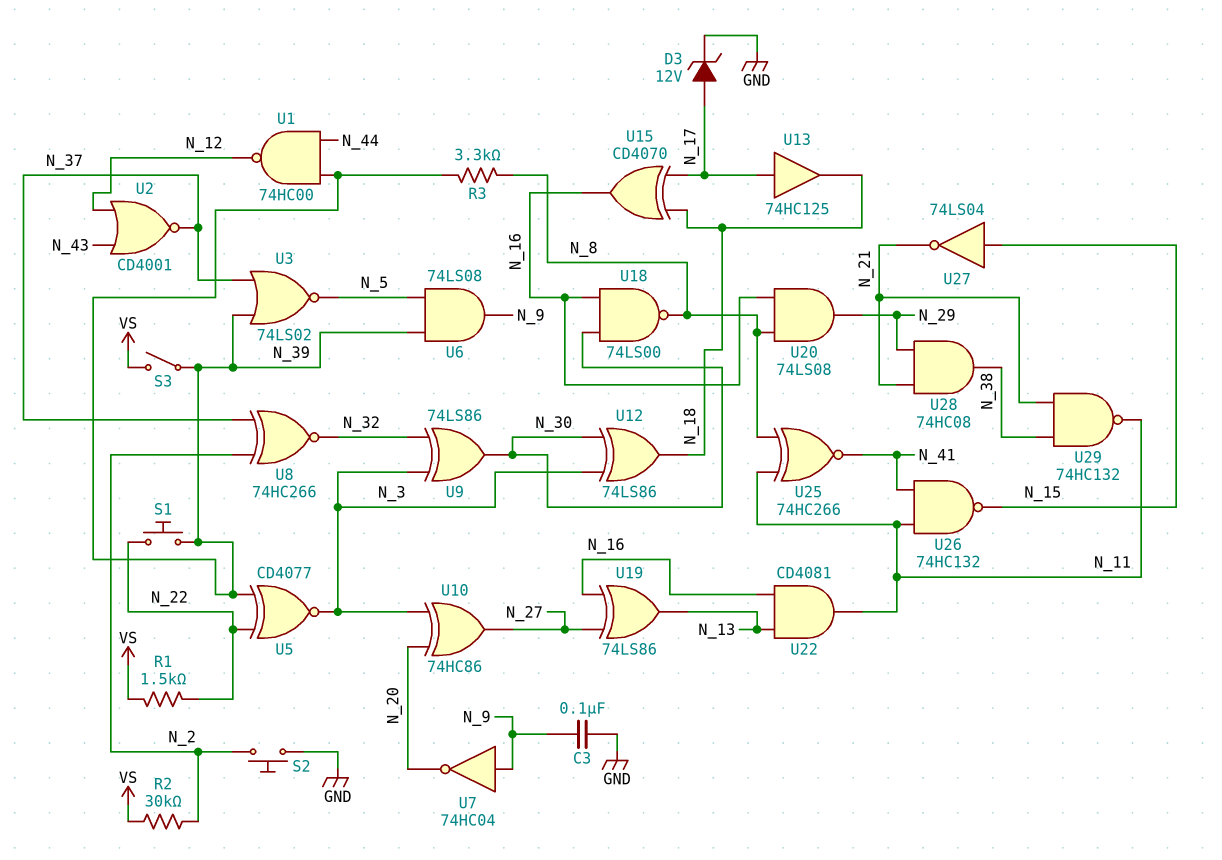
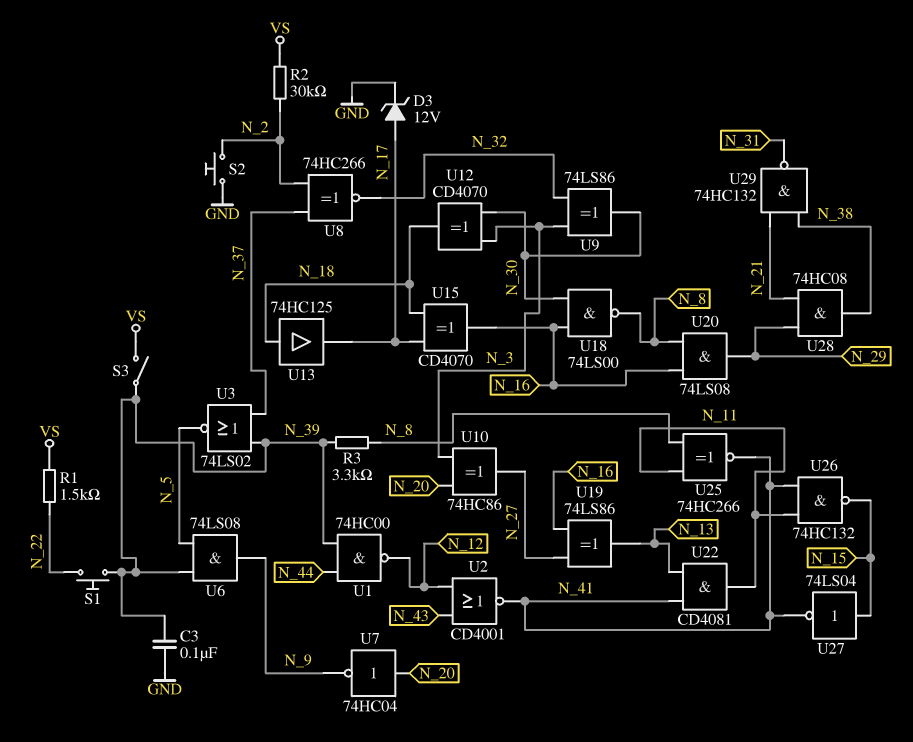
C3: 100nF (GND, N_9) -> 100nF (GND, N_39)
U2: NOR CD4001 (in N_12, in N_43, out N_37) -> NOR CD4001 (in N_12, in N_43, out N_41)
U5: XNOR CD4077 (in N_22, in N_39, out N_3) -> none
U7: NOT 74HC04 (in N_9, out N_20) -> NOT 74HC04 (in N_20, out N_9)
U12: XOR 74LS86 (in N_3, in N_30, out N_18) -> XOR CD4070 (in N_3, in N_30, out N_18)
U13: buffer 74HC125 (in N_17, out N_18) -> buffer 74HC125 (in N_18, out N_17)
U22: AND CD4081 (in N_13, in N_16, out N_11) -> AND CD4081 (in N_13, in N_41, out N_11)
U27: NOT 74LS04 (in N_15, out N_21) -> NOT 74LS04 (in N_15, out N_41)
U29: NAND 74HC132 (in N_21, in N_38, out N_11) -> NAND 74HC132 (in N_21, in N_38, out N_31)

